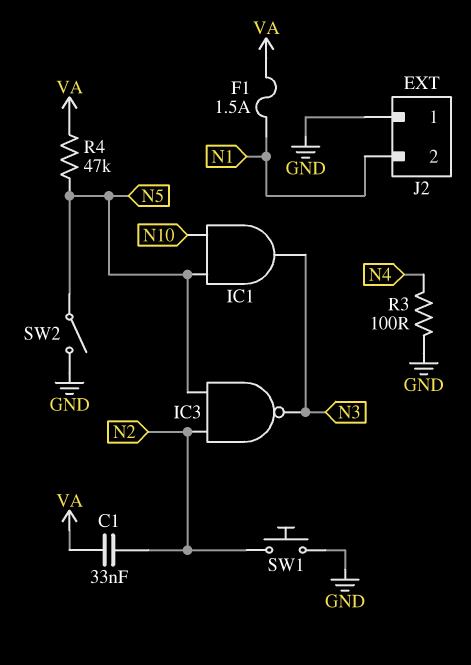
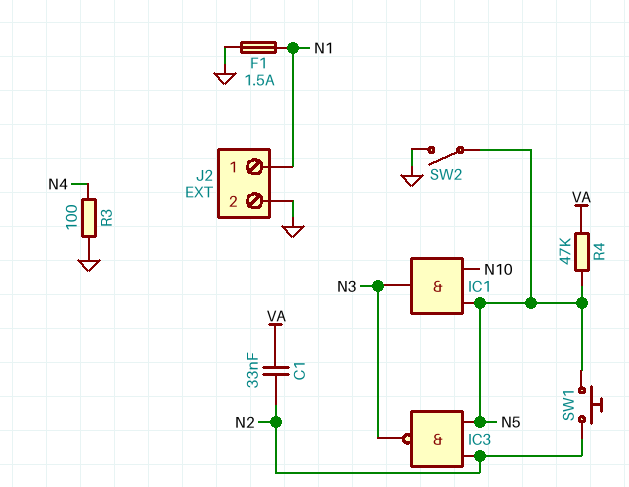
F1: 1.5A (N1, VA) -> 1.5A (GND, N1)
J2 pin 1: GND -> N1
J2 pin 2: N1 -> GND
SW1: button (GND, N2) -> button (N2, N5)

